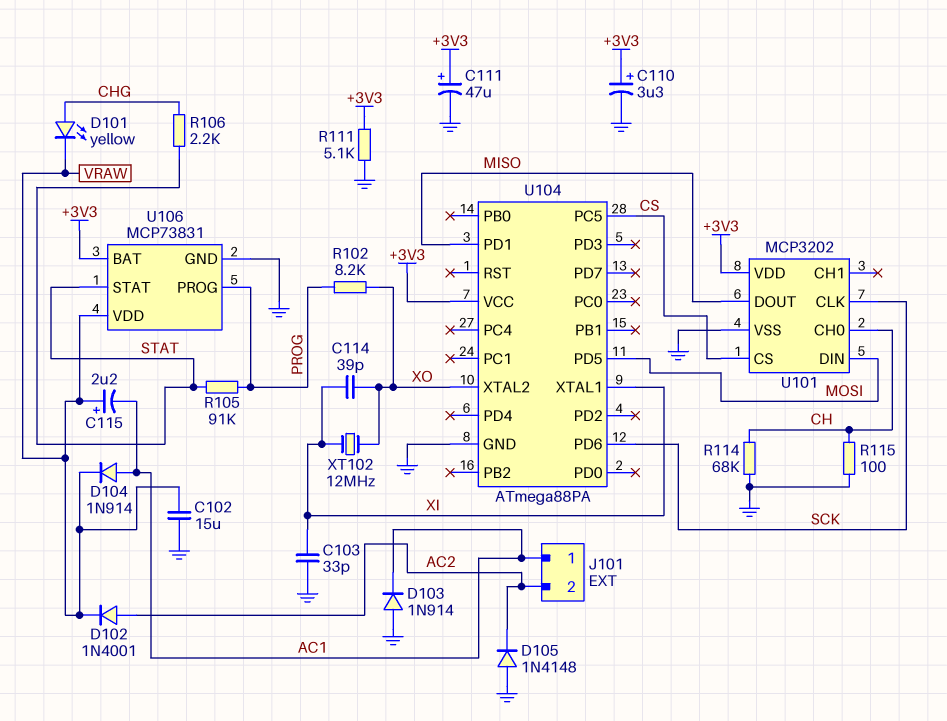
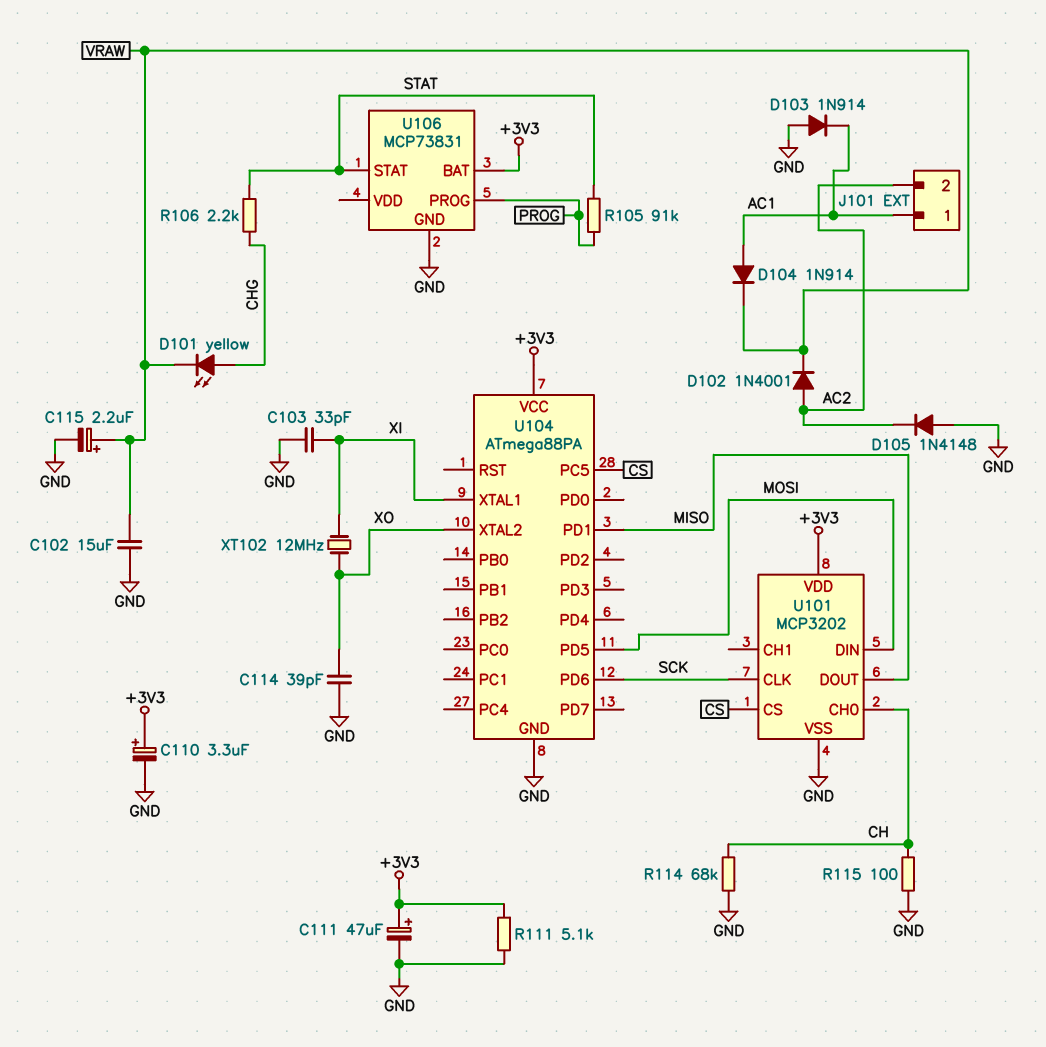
C114: 39pF (XI, XO) -> 39pF (GND, XO)
C115: 2.2uF (plus VRAW, minus AC1) -> 2.2uF (plus VRAW, minus GND)
R102: 8.2k (PROG, XO) -> none
U106 pin VDD: VRAW -> none

